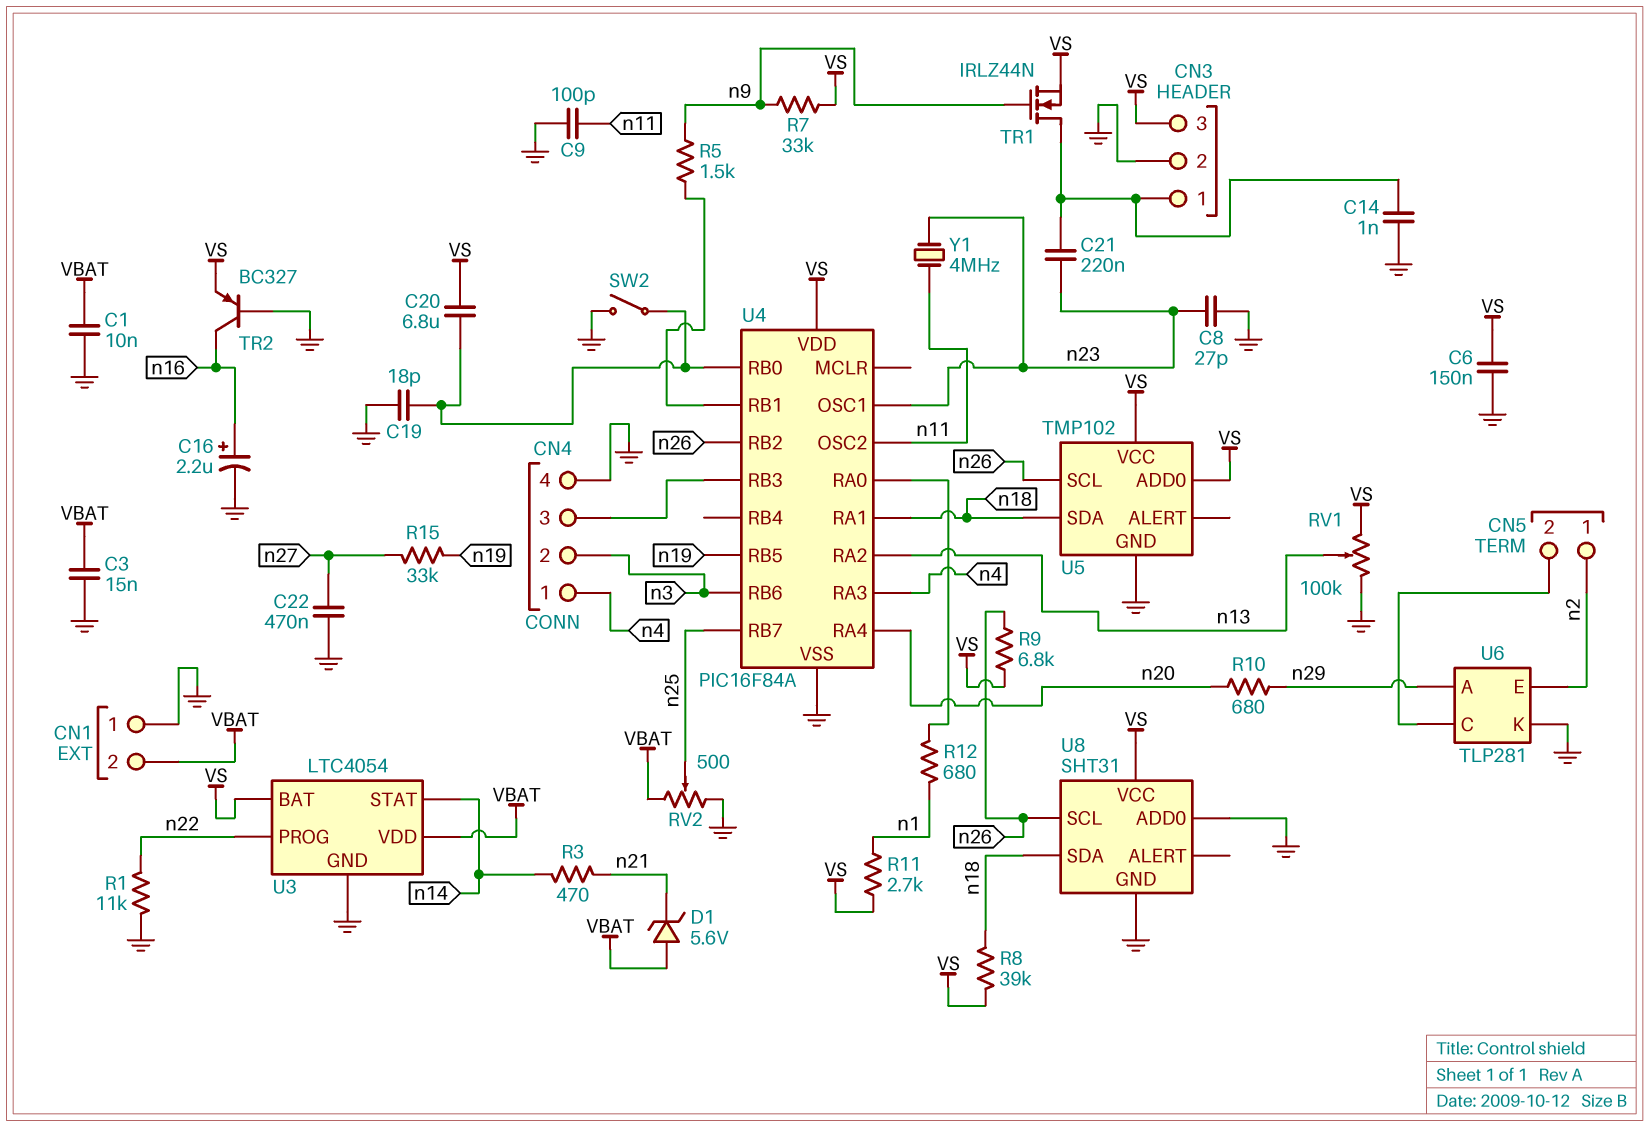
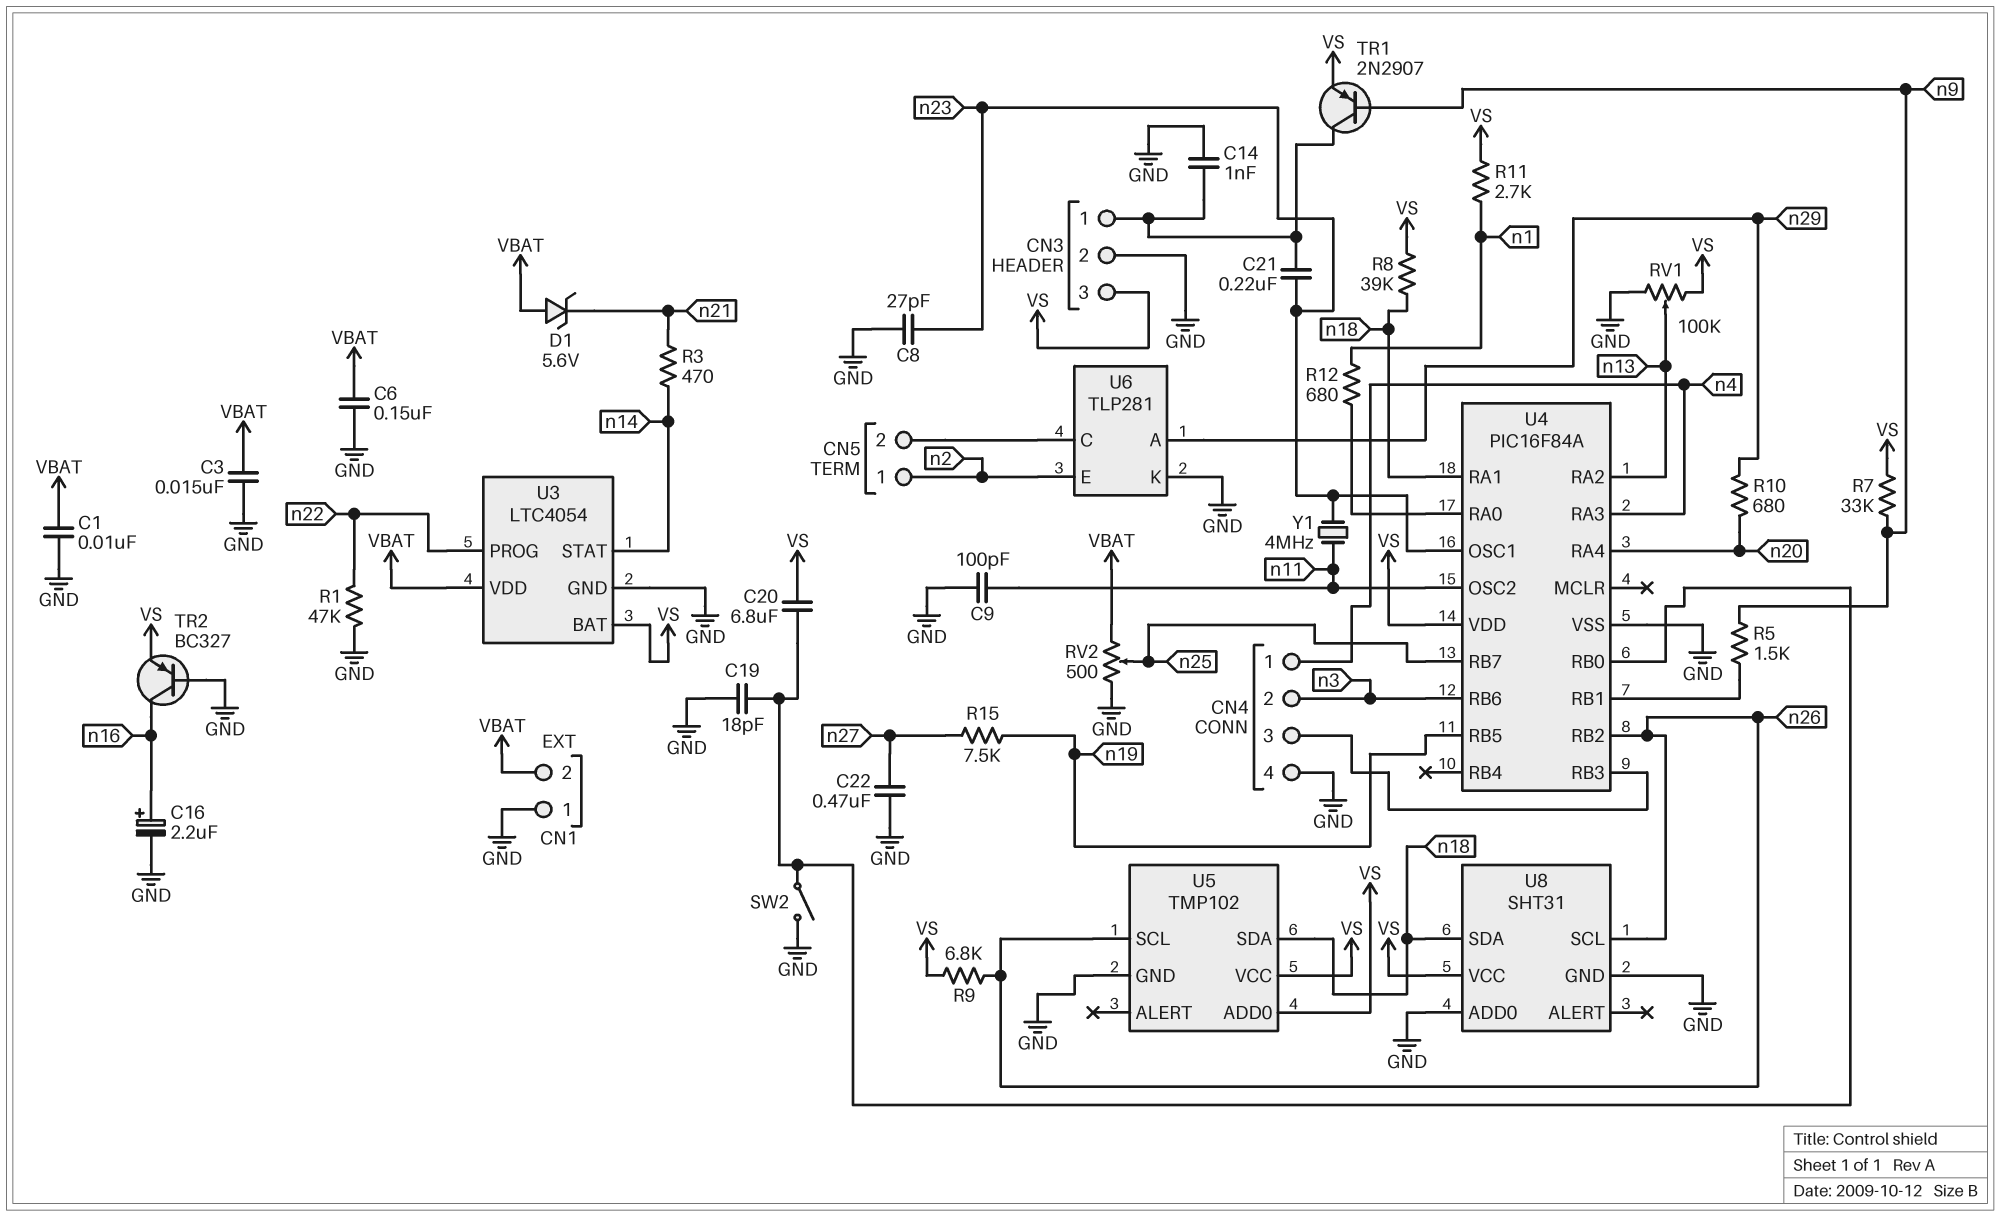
C6: 150nF (GND, VS) -> 150nF (GND, VBAT)
R1: 11k (GND, n22) -> 47k (GND, n22)
R15: 33k (n19, n27) -> 7.5k (n19, n27)
TR1: NMOS IRLZ44N (G n9, D CN3/1, S VS) -> PNP 2N2907 (B n9, C CN3/1, E VS)

